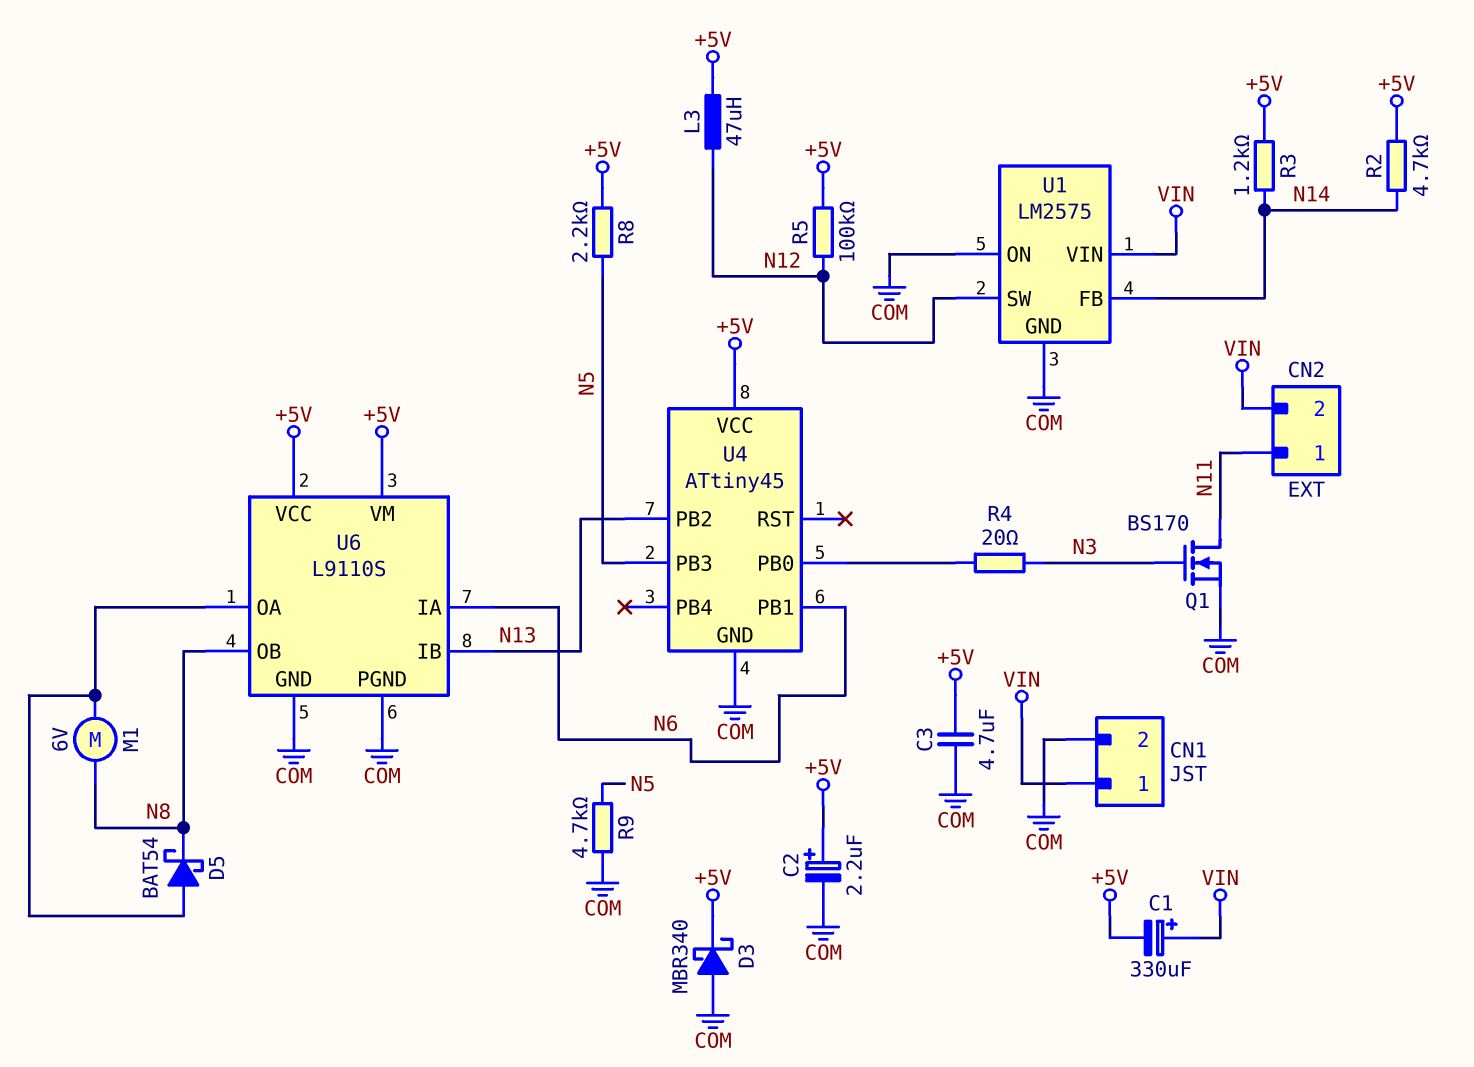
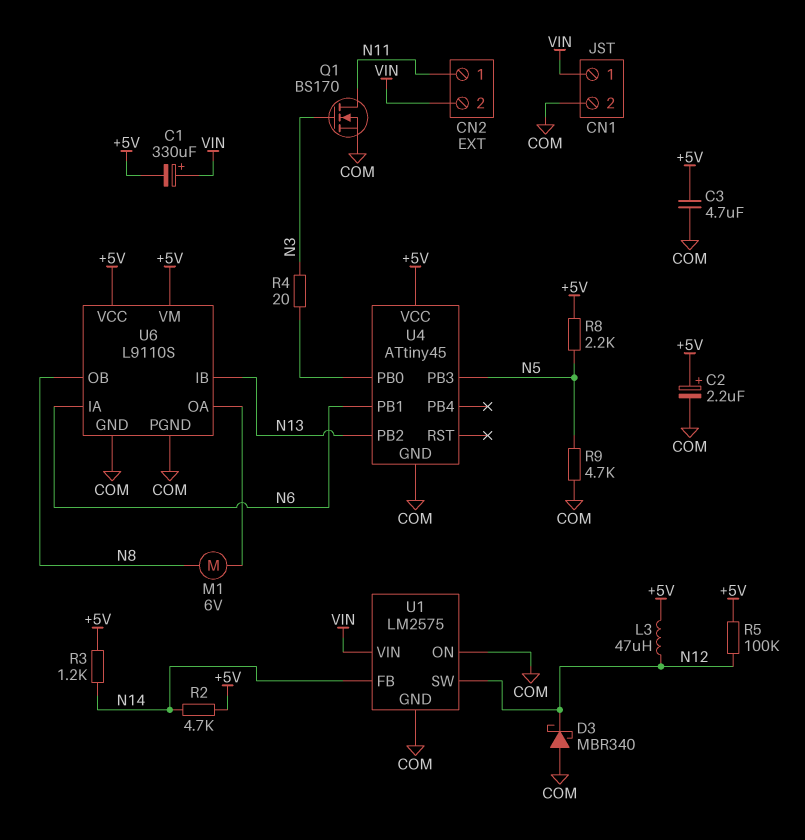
D3: schottky MBR340 (A COM, K +5V) -> schottky MBR340 (A COM, K N12)
D5: schottky BAT54 (A U6/OA, K N8) -> none

